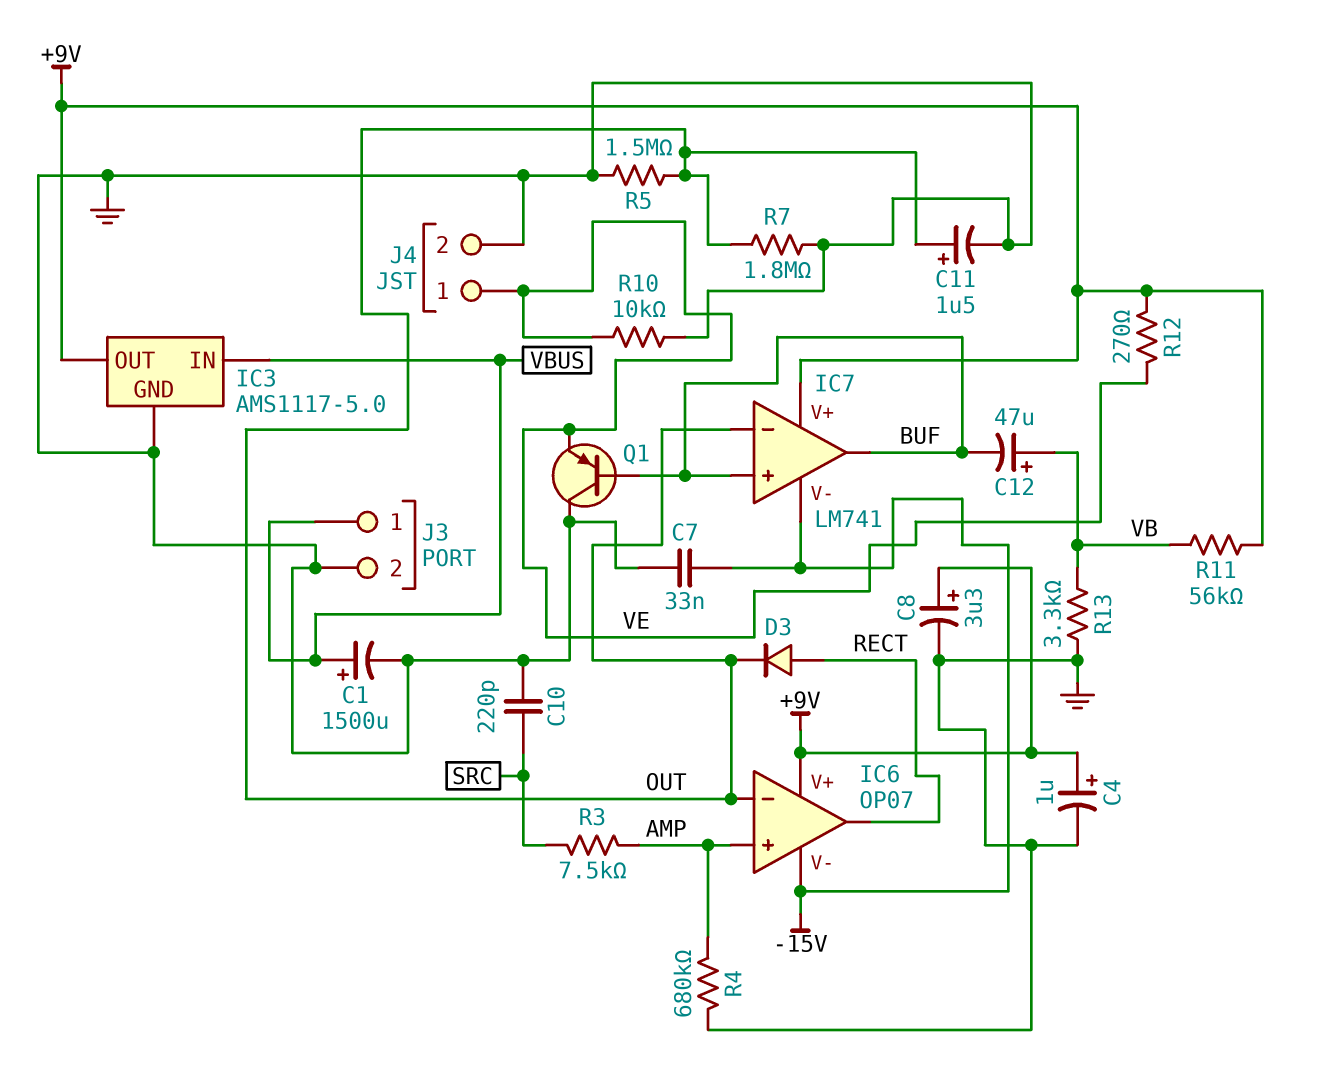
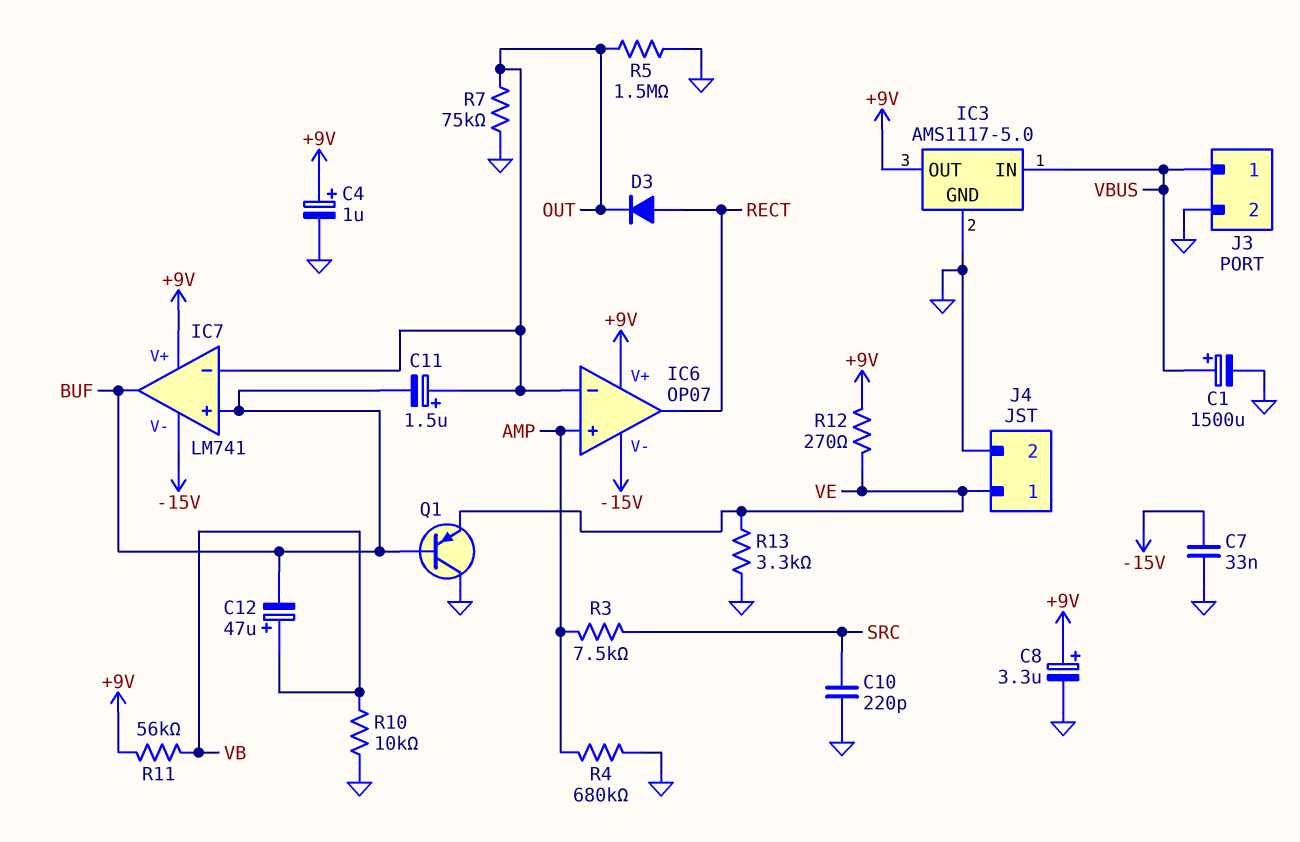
C11: 1.5uF (plus OUT, minus GND) -> 1.5uF (plus OUT, minus BUF)
R7: 1.8M (GND, OUT) -> 75k (GND, OUT)
R10: 10k (GND, VE) -> 10k (GND, VB)
R13: 3.3k (GND, VB) -> 3.3k (GND, VE)

